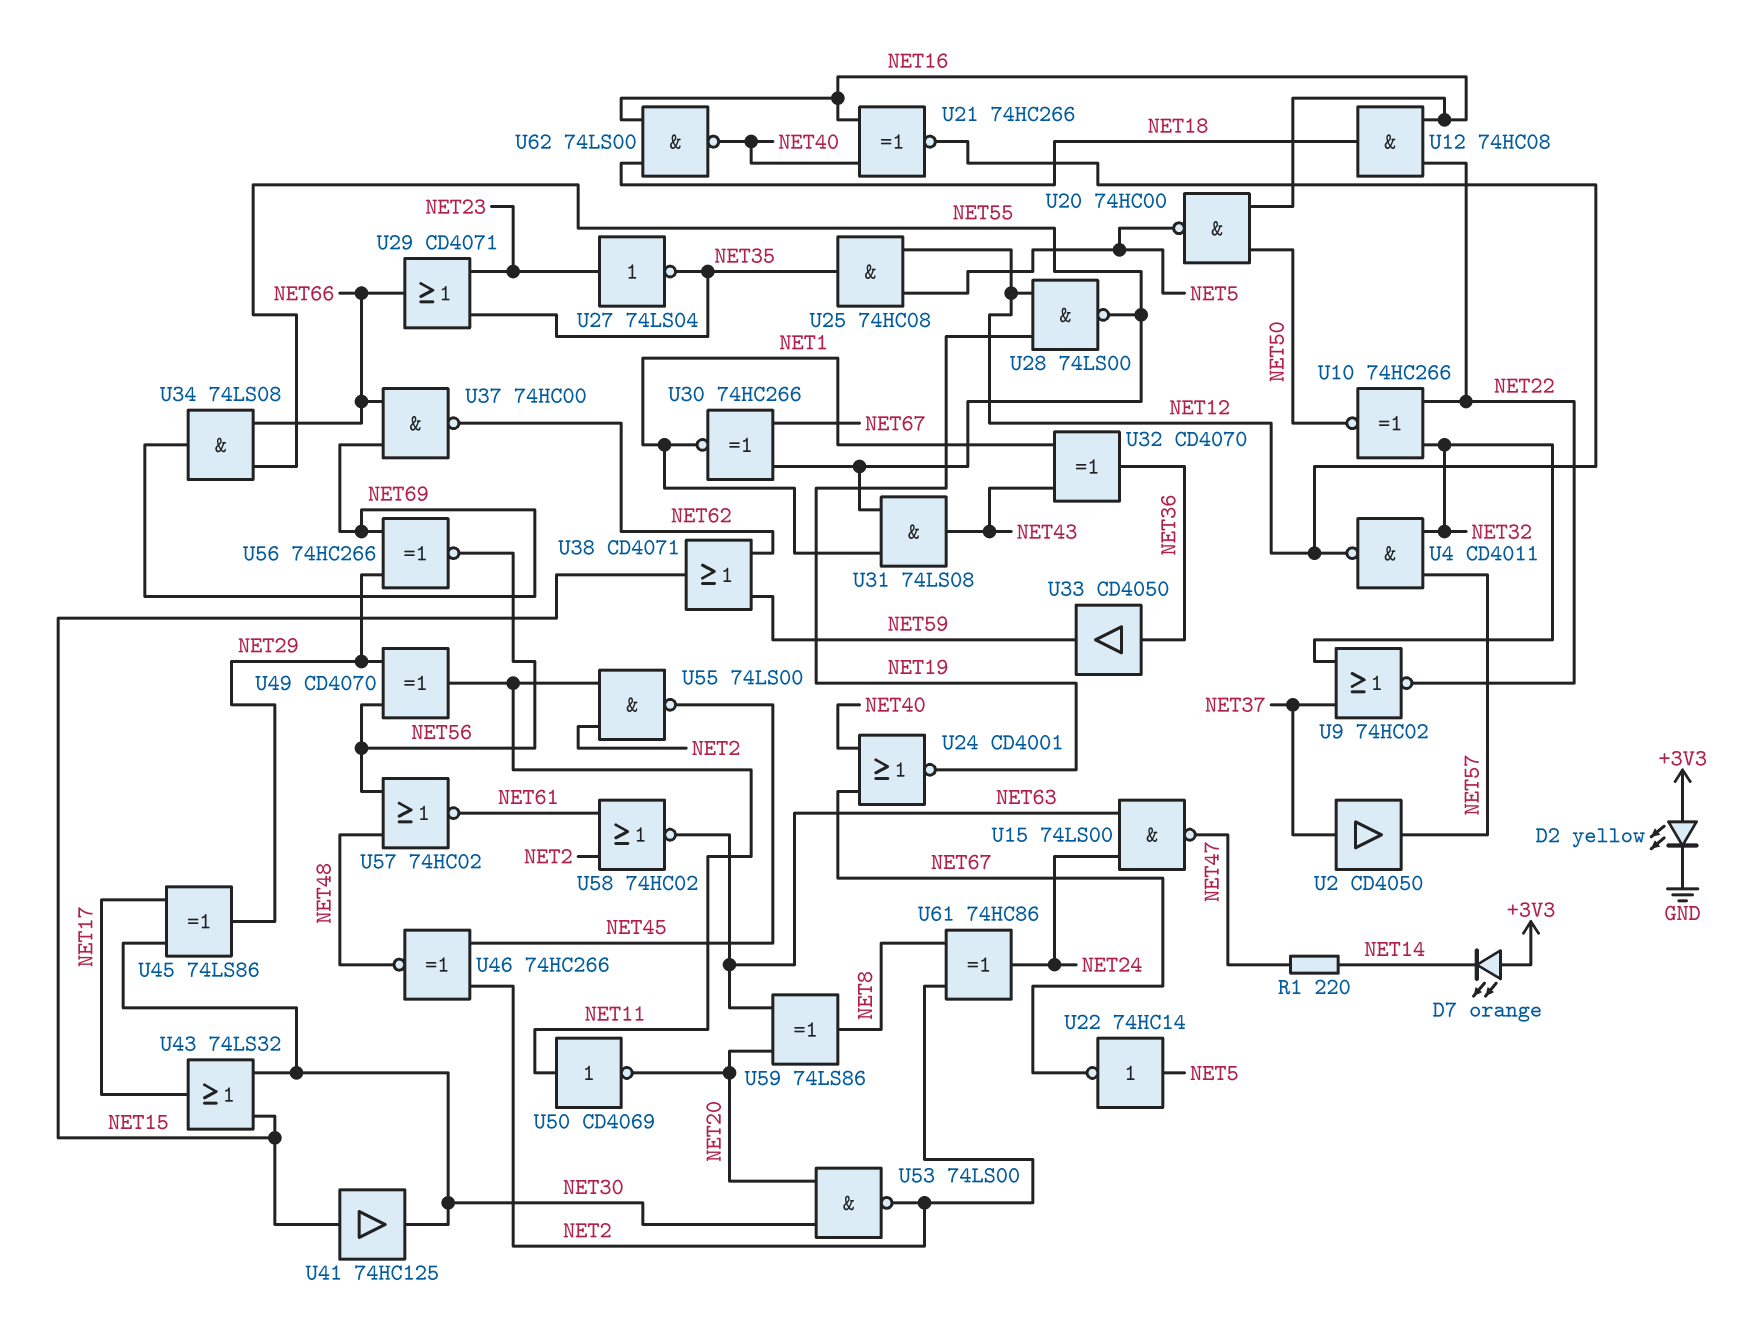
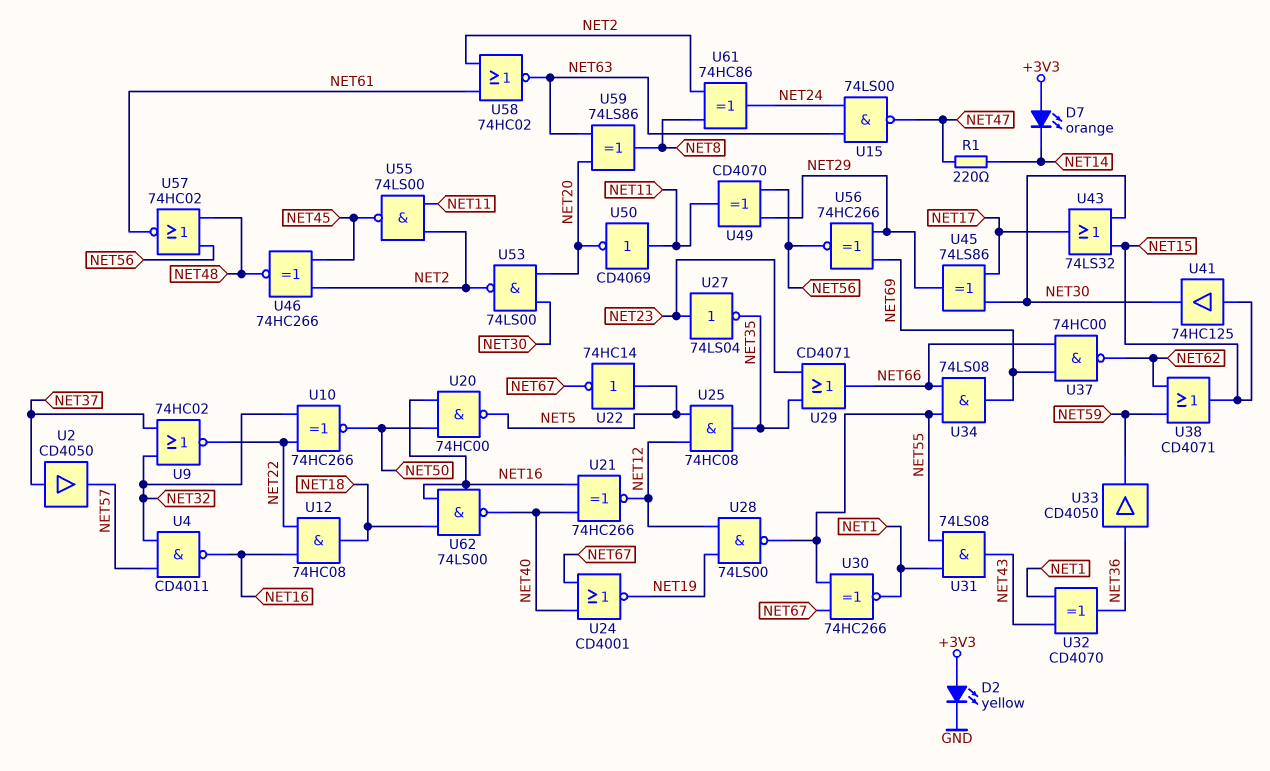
U4: NAND CD4011 (in NET32, in NET57, out NET12) -> NAND CD4011 (in NET32, in NET57, out NET16)

